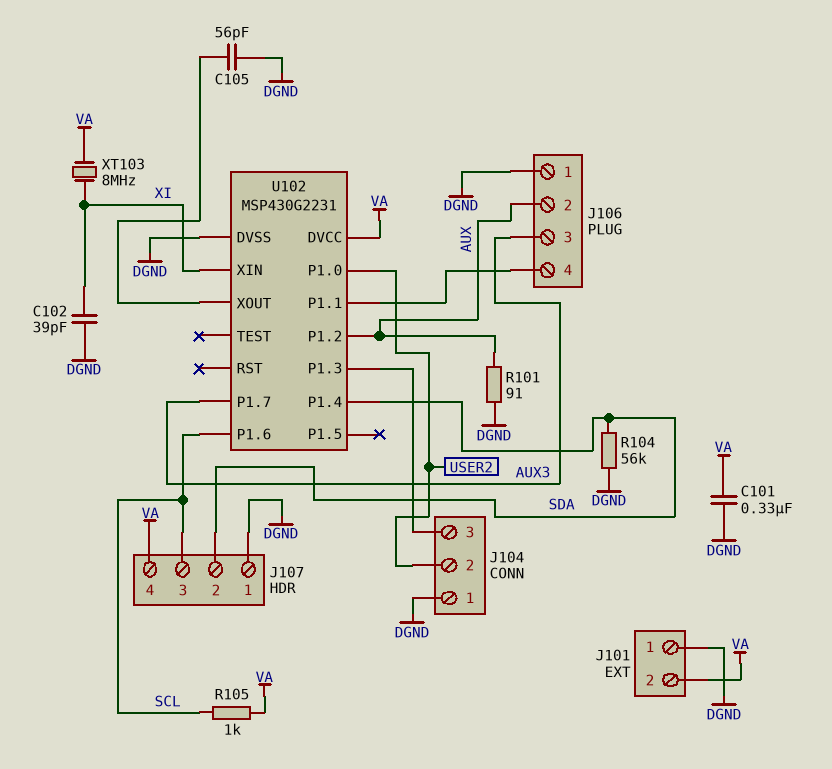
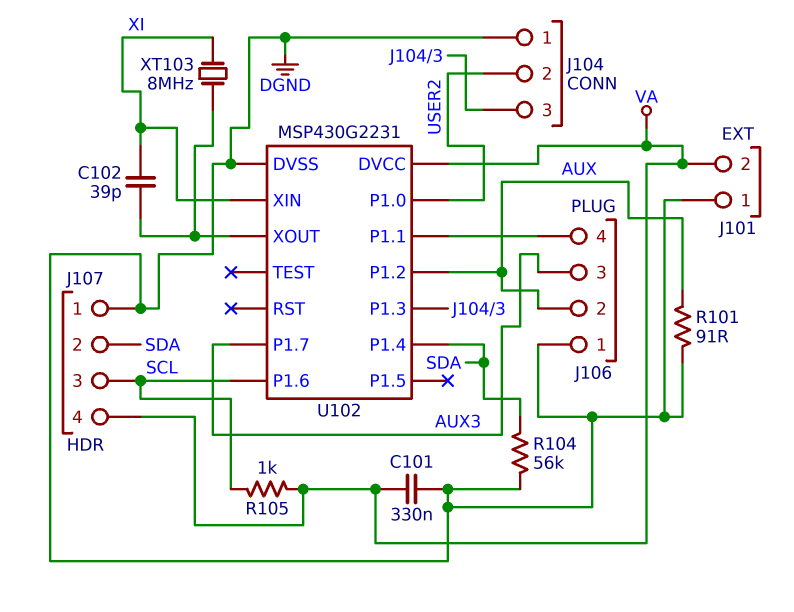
C102: 39pF (DGND, XI) -> 39pF (U102/XOUT, XI)
C105: 56pF (DGND, U102/XOUT) -> none
XT103: 8MHz (VA, XI) -> 8MHz (U102/XOUT, XI)

